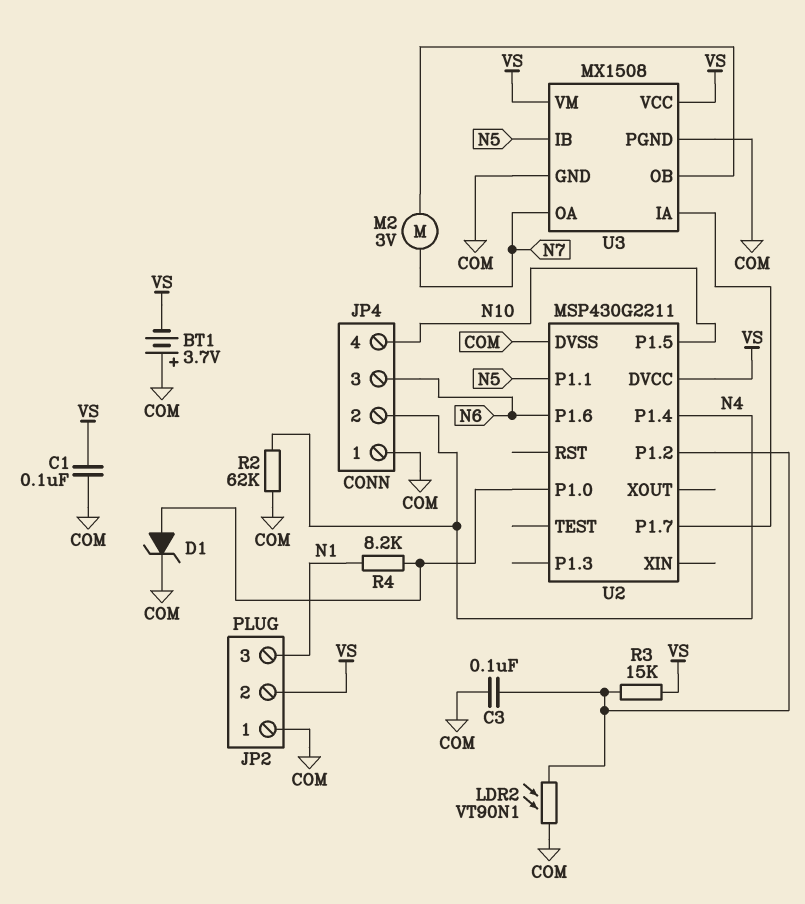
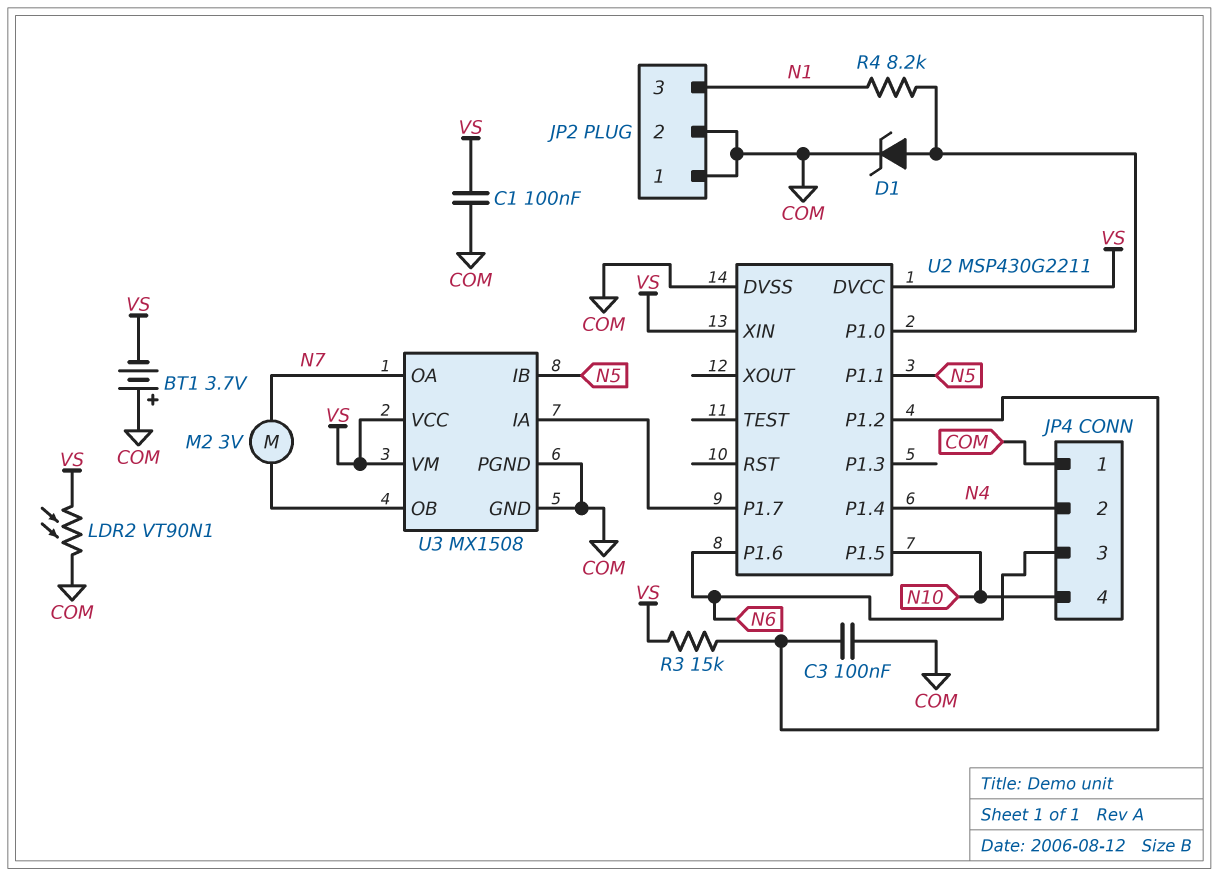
JP2 pin 2: VS -> COM
LDR2: VT90N1 (COM, U2/P1.2) -> VT90N1 (COM, VS)
R2: 62k (COM, N4) -> none
U2 pin XIN: none -> VS

